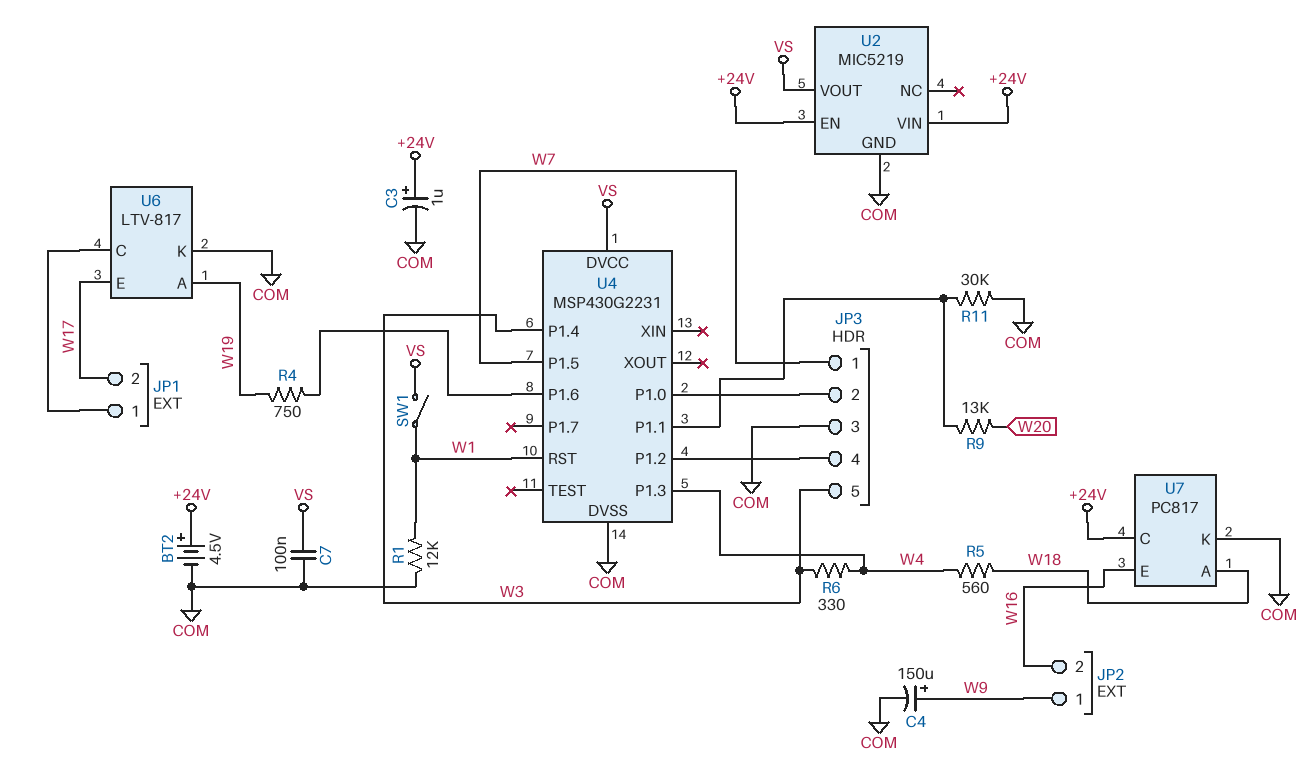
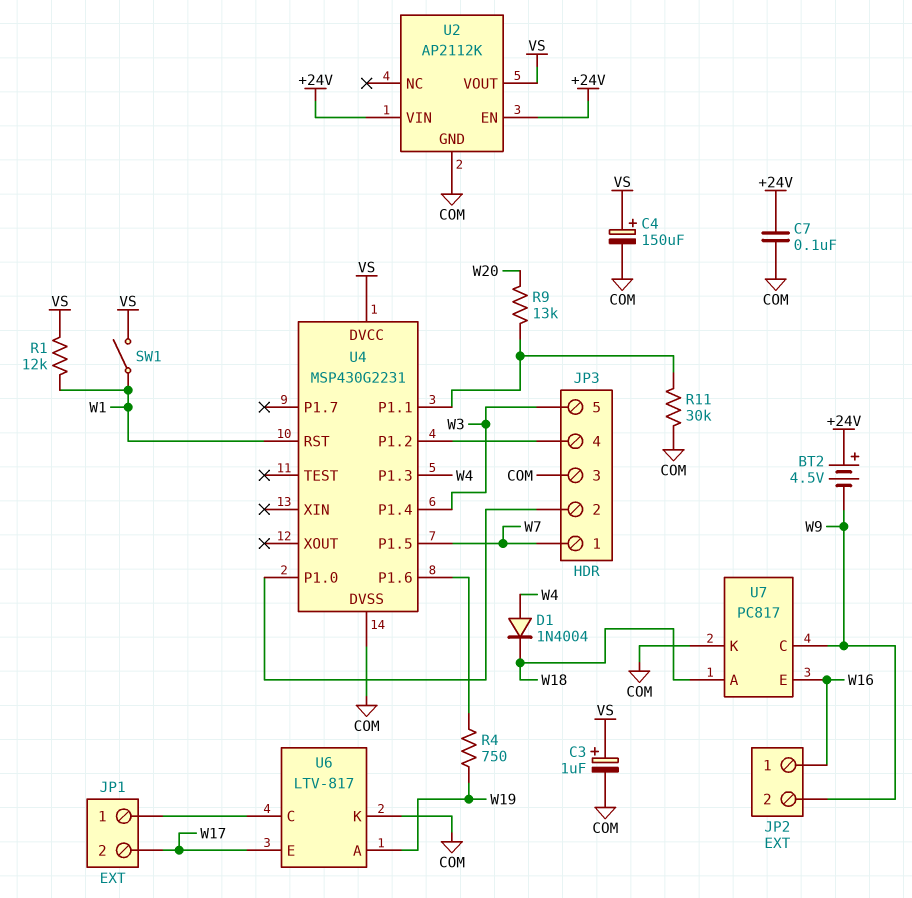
BT2: 4.5V (plus +24V, minus COM) -> 4.5V (plus +24V, minus W9)
C3: 1uF (plus +24V, minus COM) -> 1uF (plus VS, minus COM)
C4: 150uF (plus W9, minus COM) -> 150uF (plus VS, minus COM)
C7: 100nF (COM, VS) -> 100nF (+24V, COM)
D1: none -> diode 1N4004 (A W4, K W18)
JP2 pin 1: W9 -> W16
JP2 pin 2: W16 -> W9
R1: 12k (COM, W1) -> 12k (VS, W1)
R5: 560 (W4, W18) -> none
R6: 330 (W3, W4) -> none
U2: MIC5219 -> AP2112K
U7 pin C: +24V -> W9

